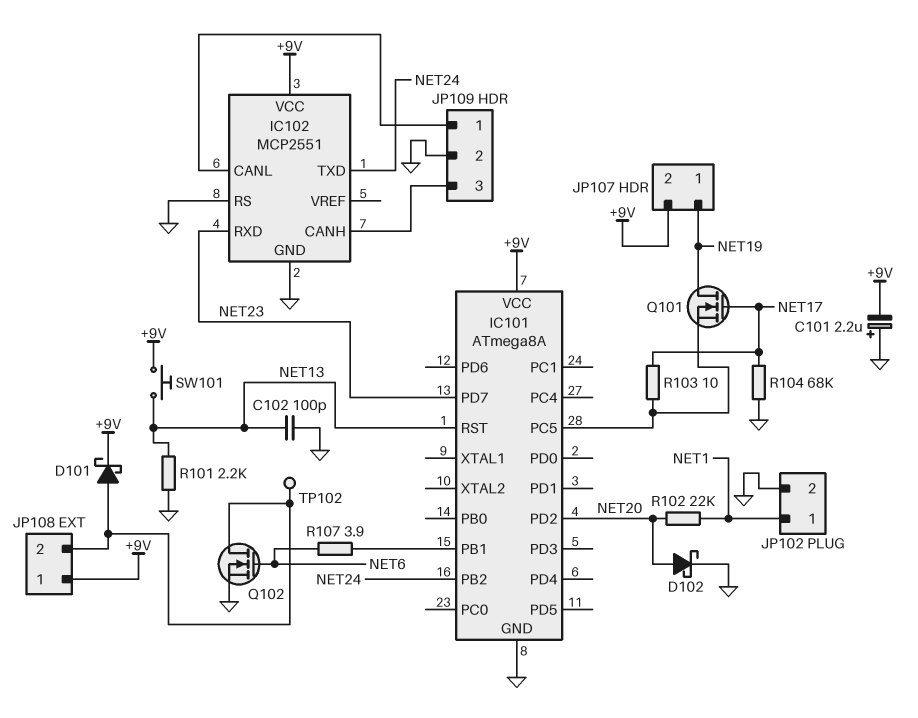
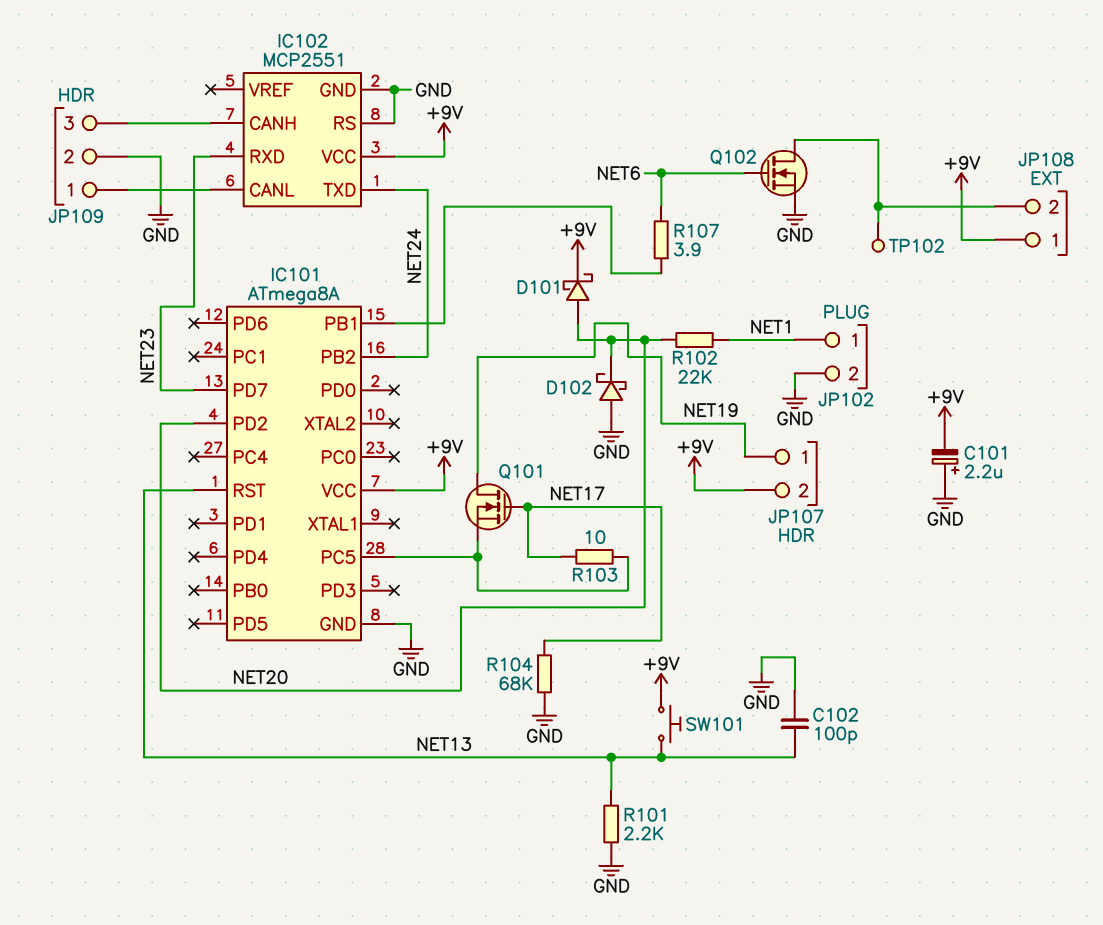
D101: schottky (A JP108/2, K +9V) -> schottky (A NET20, K +9V)
D102: schottky (A NET20, K GND) -> schottky (A GND, K NET20)

